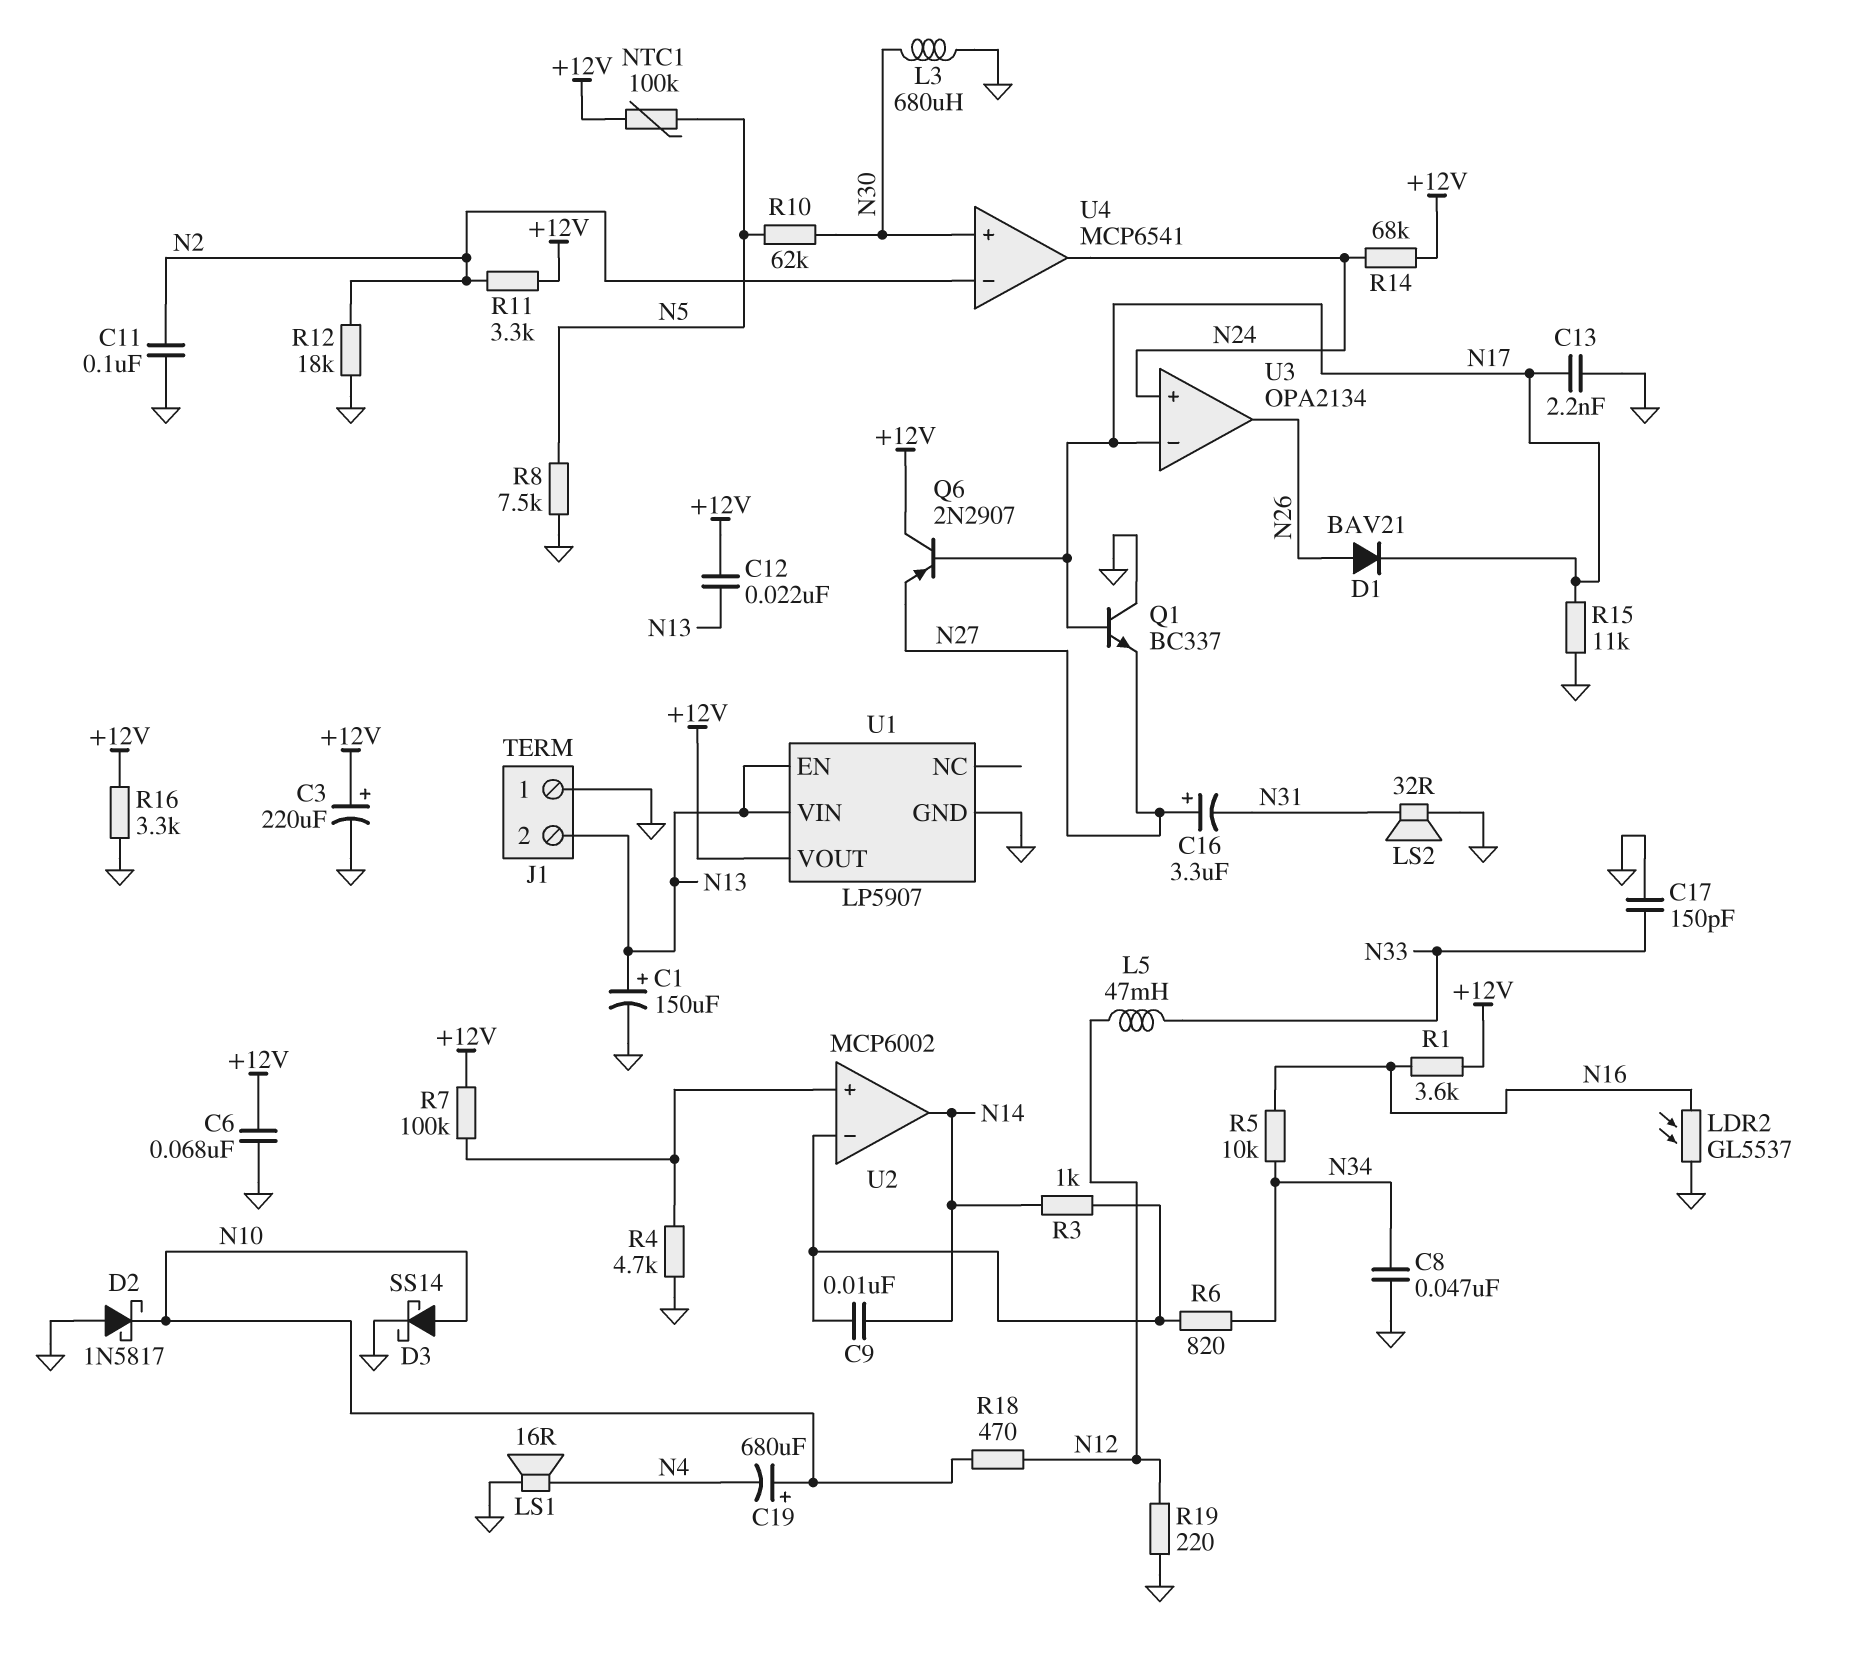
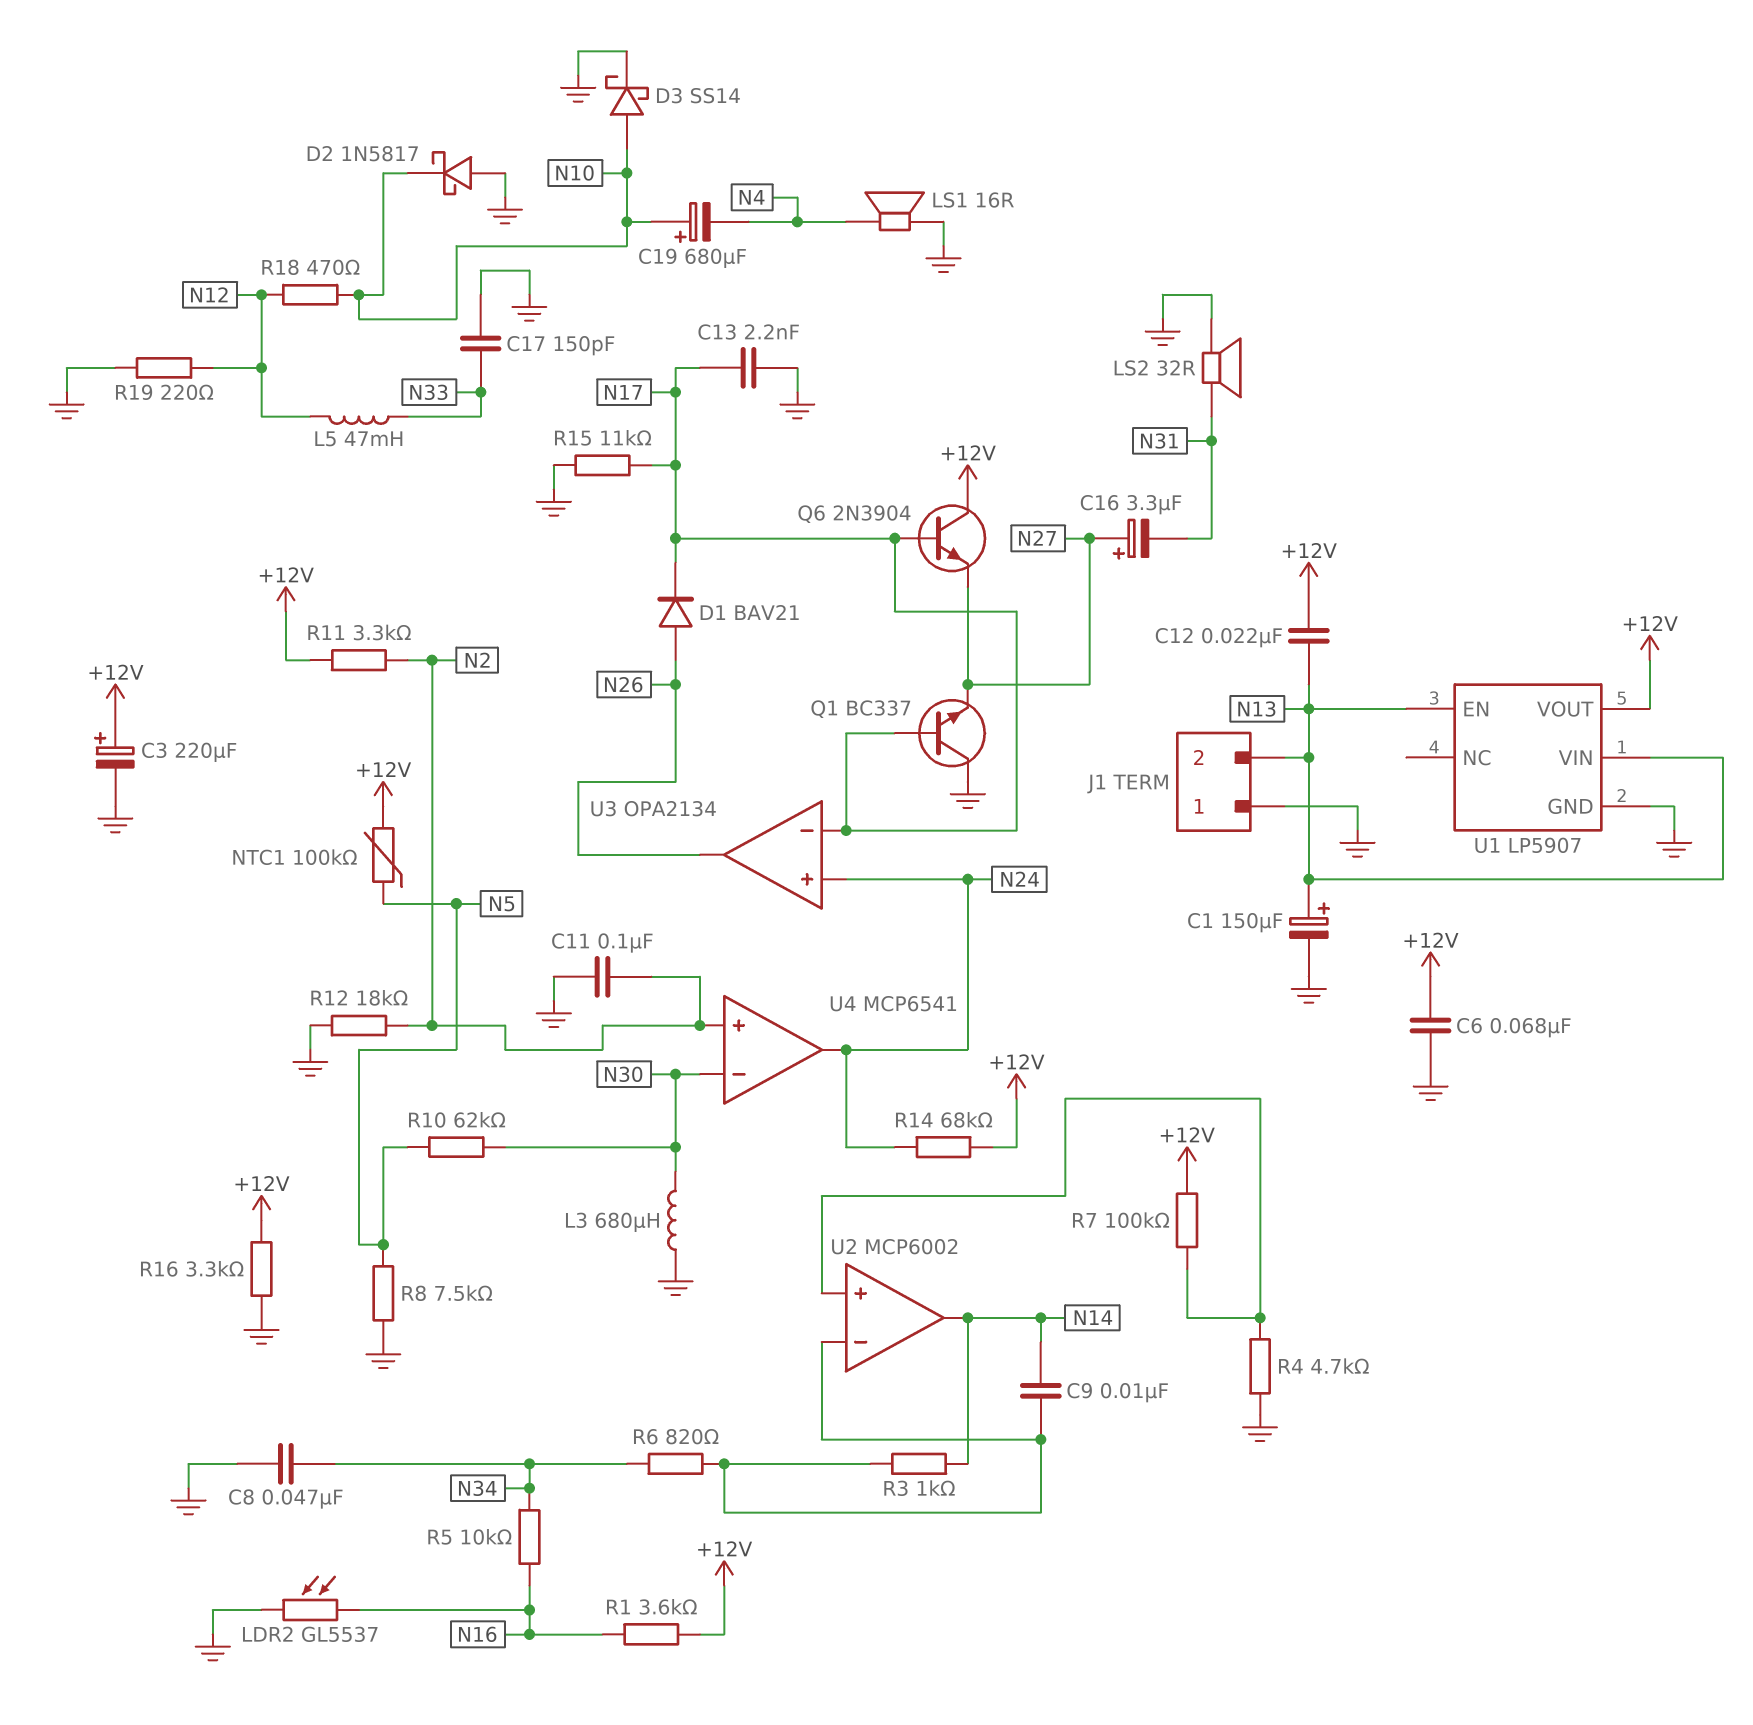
Q6: PNP 2N2907 (B N17, C +12V, E N27) -> NPN 2N3904 (B N17, C +12V, E N27)
U4 pin in+: N30 -> N2
U4 pin in-: N2 -> N30

